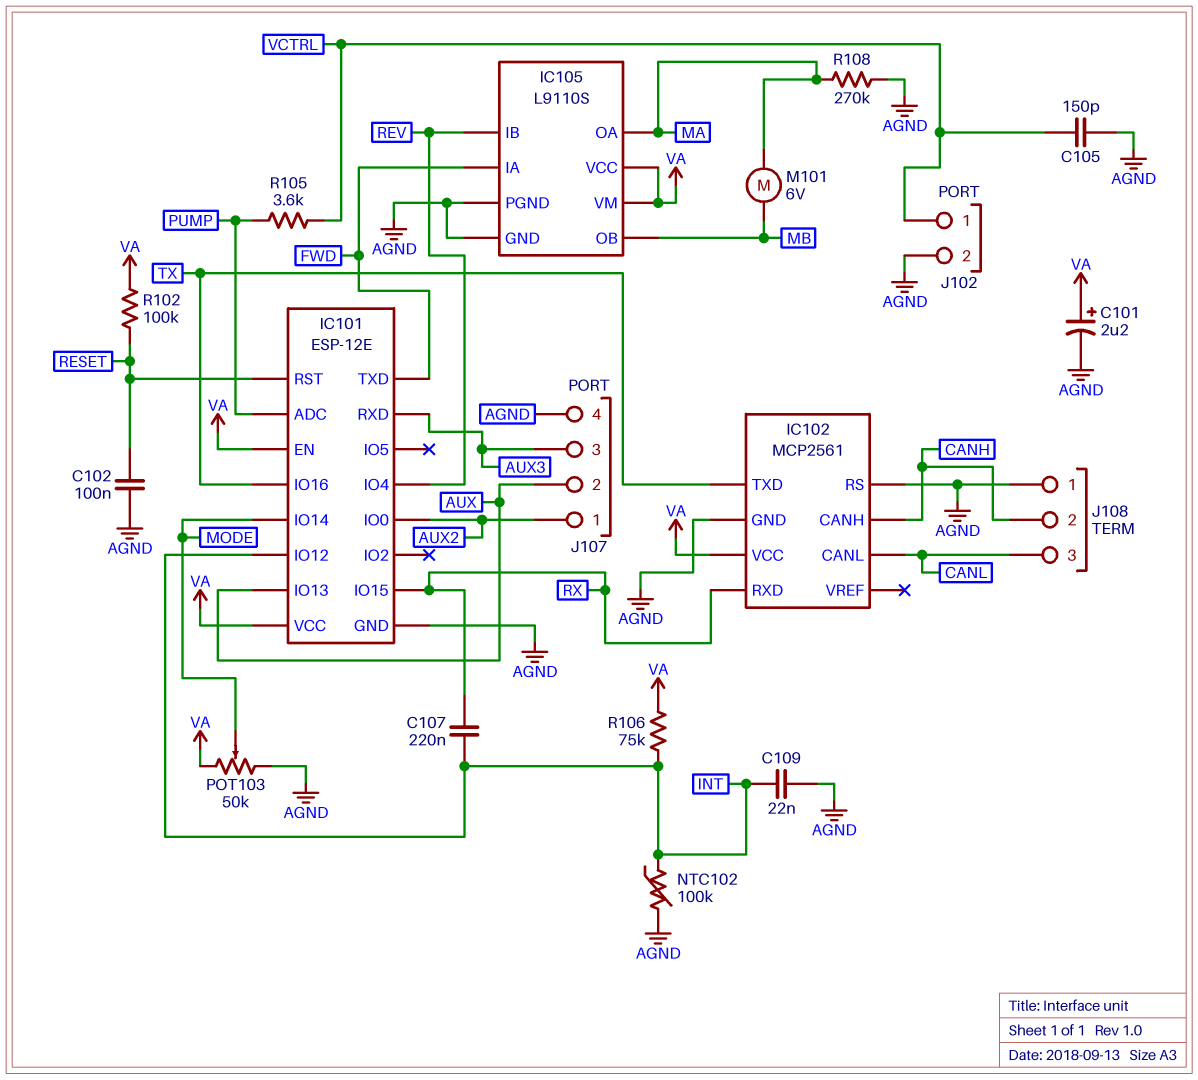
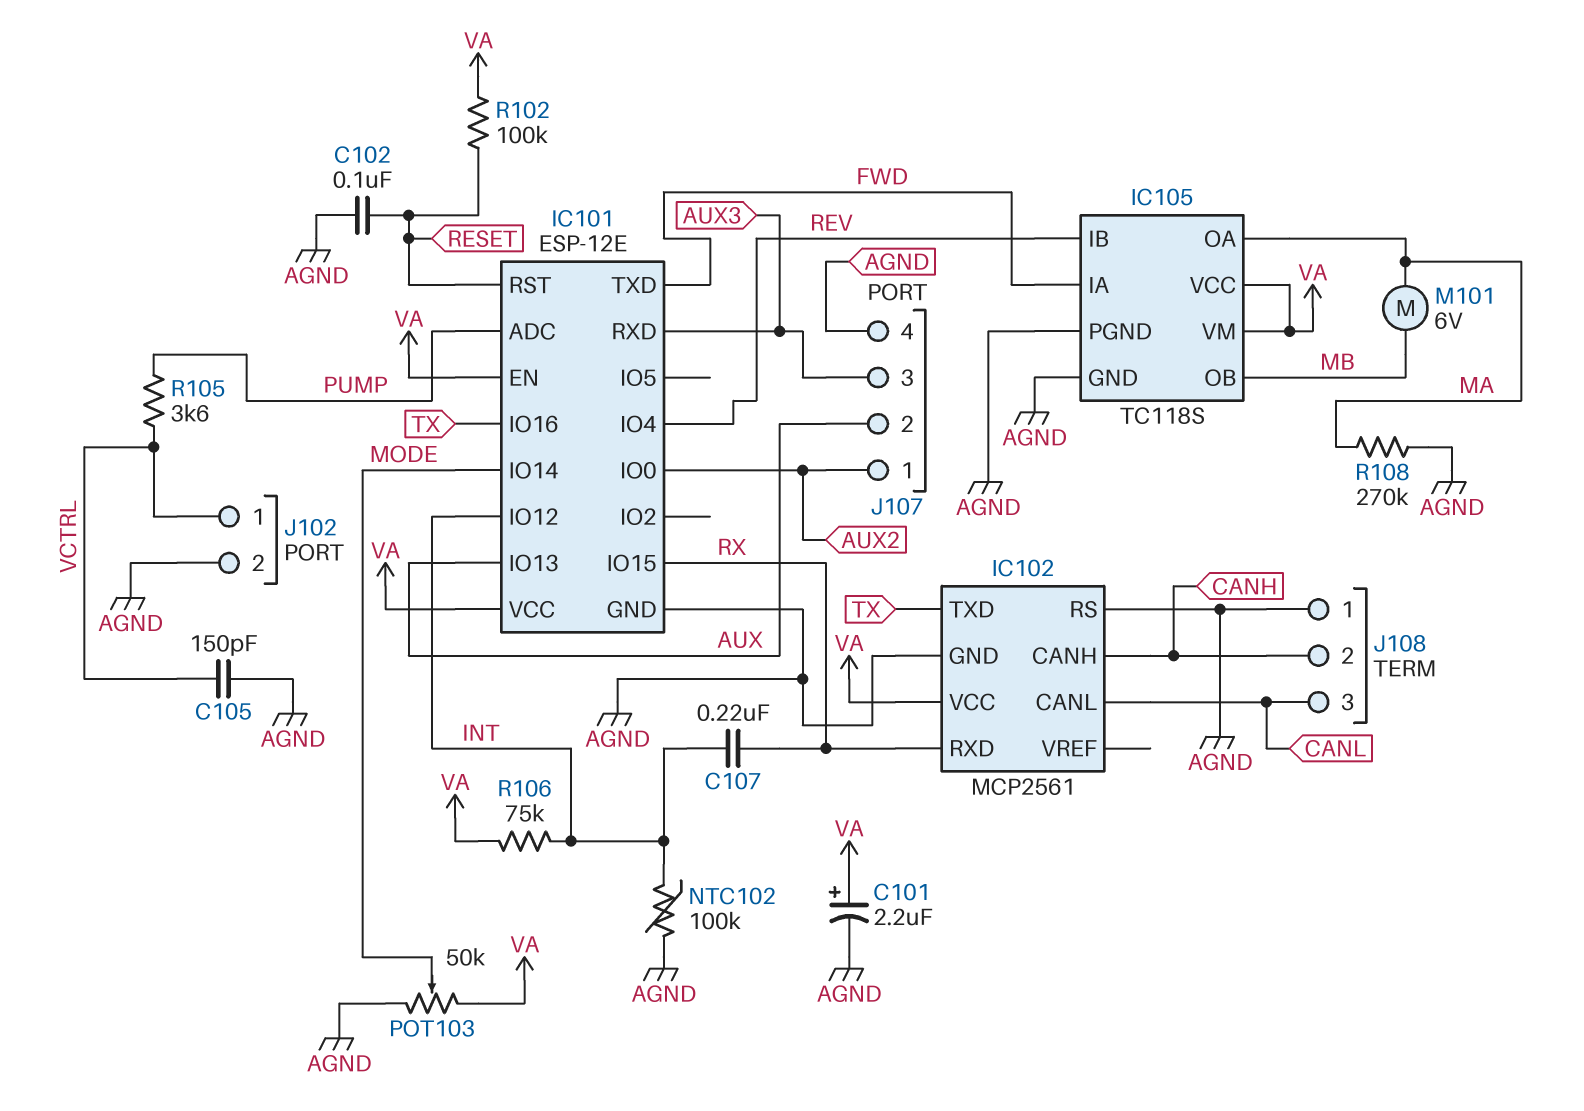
C109: 22nF (AGND, INT) -> none
IC105: L9110S -> TC118S

